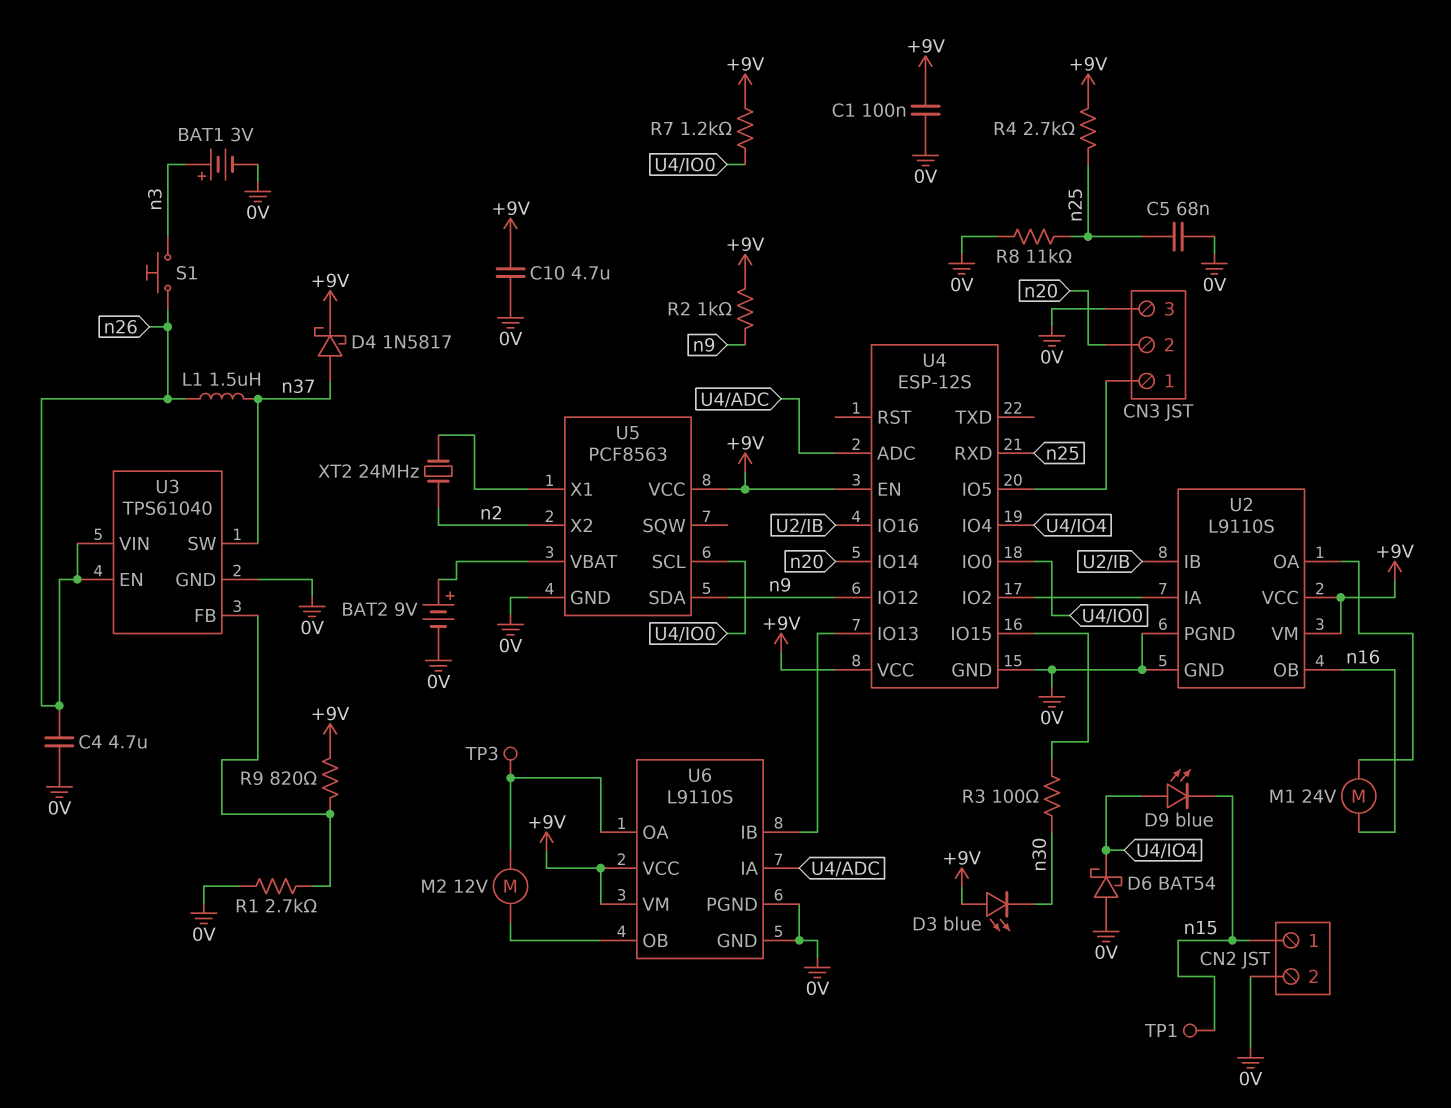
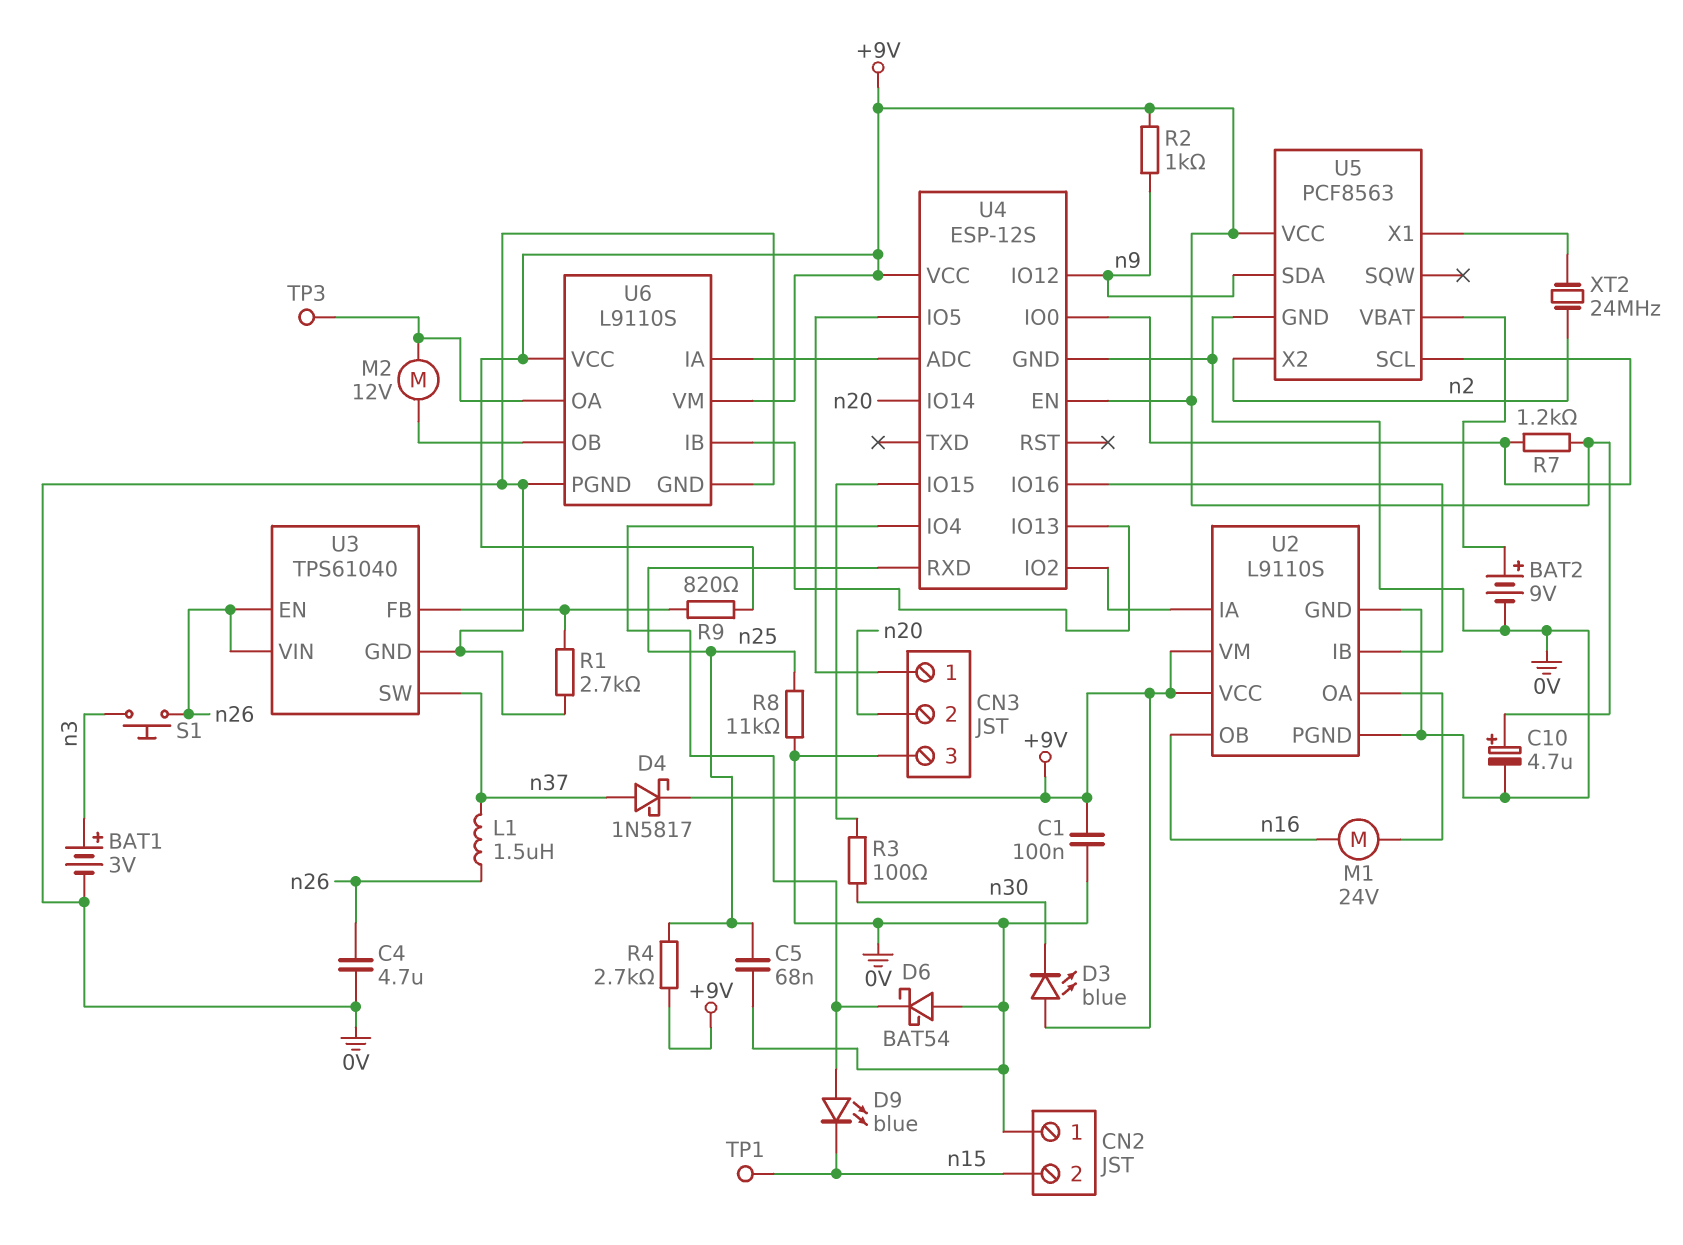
C10: 4.7uF (+9V, 0V) -> 4.7uF (plus +9V, minus 0V)
CN2 pin 1: n15 -> 0V
CN2 pin 2: 0V -> n15

